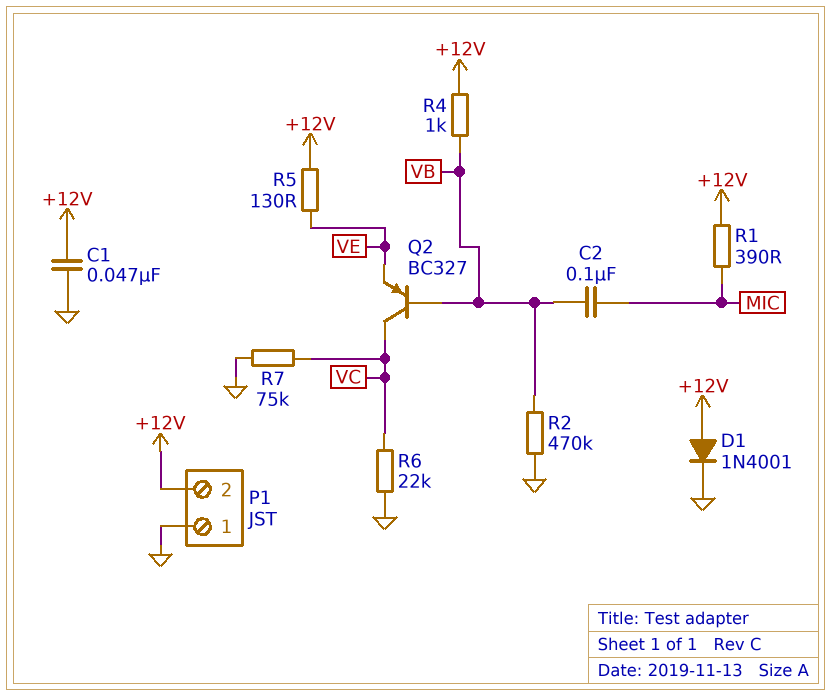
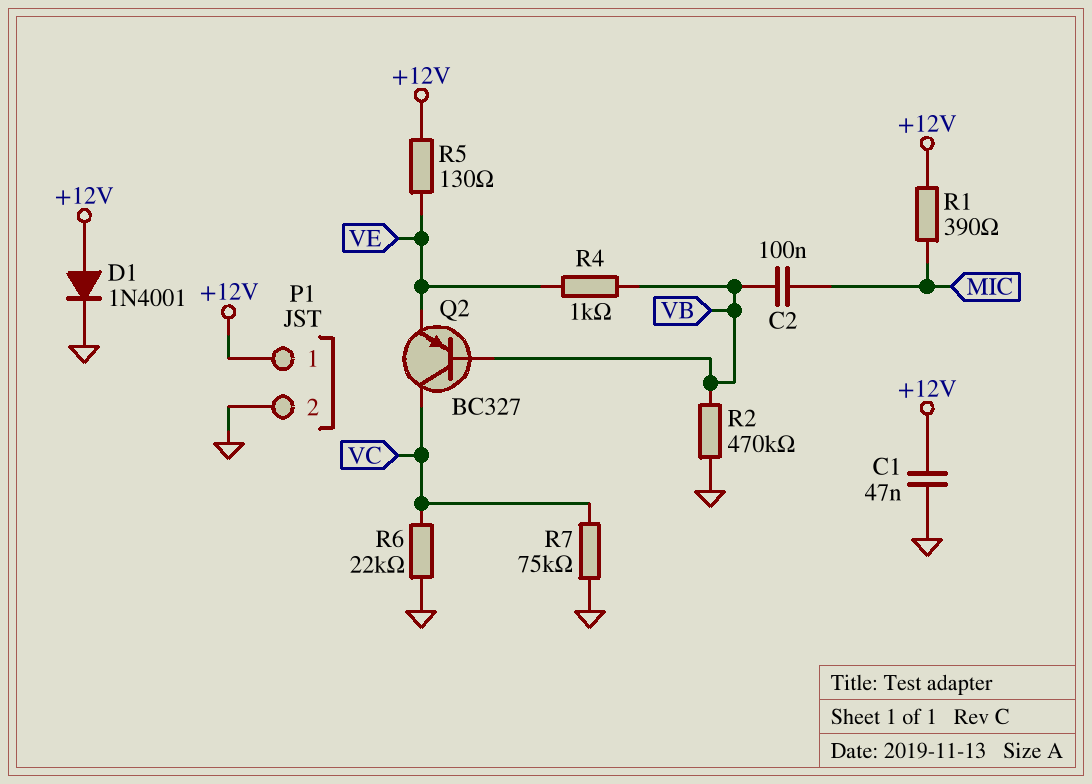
P1 pin 1: GND -> +12V
P1 pin 2: +12V -> GND
R4: 1k (+12V, VB) -> 1k (VB, VE)

